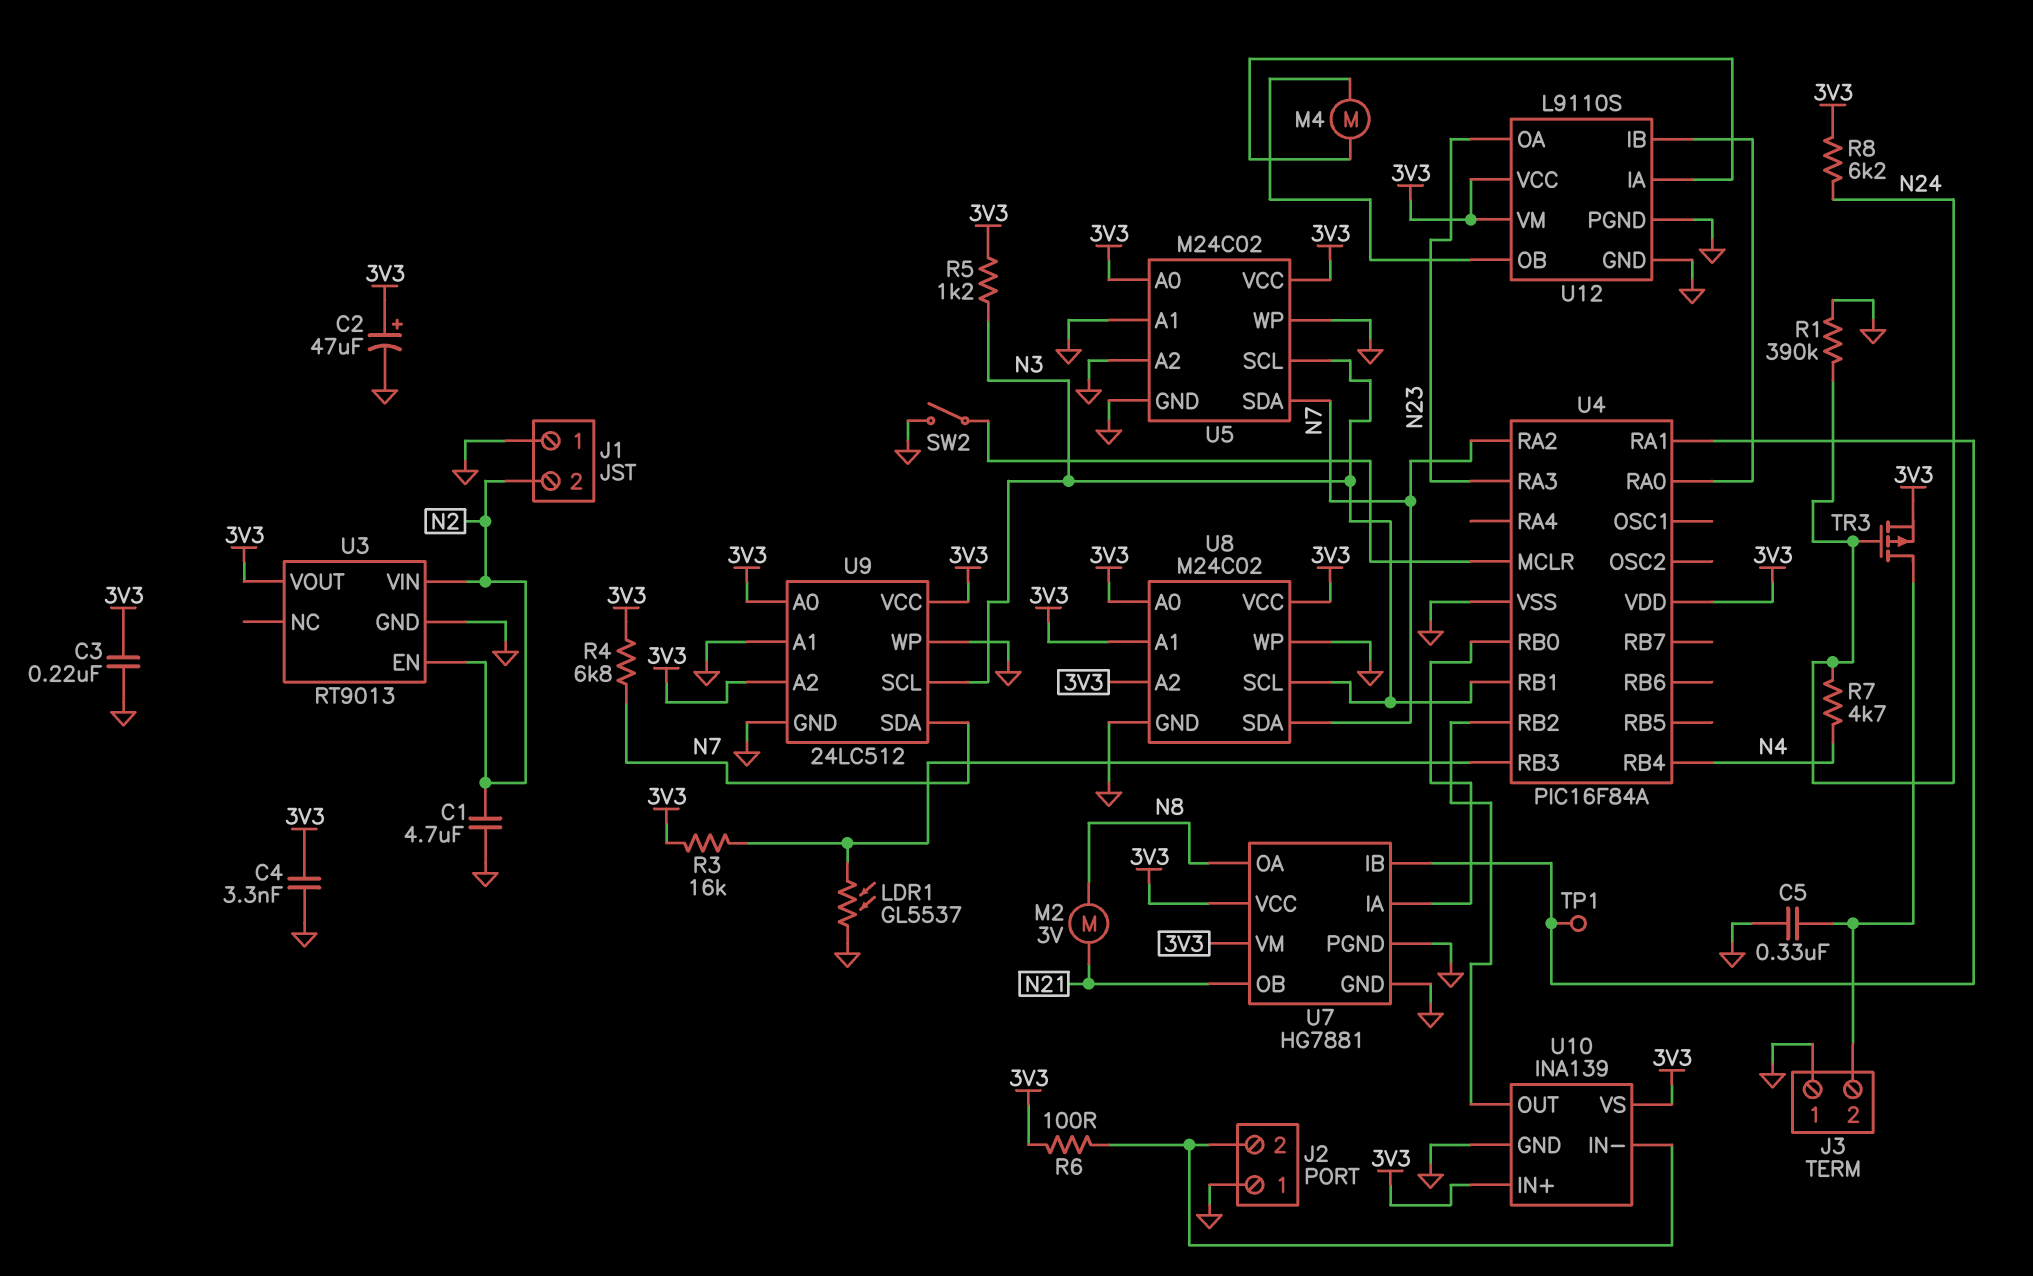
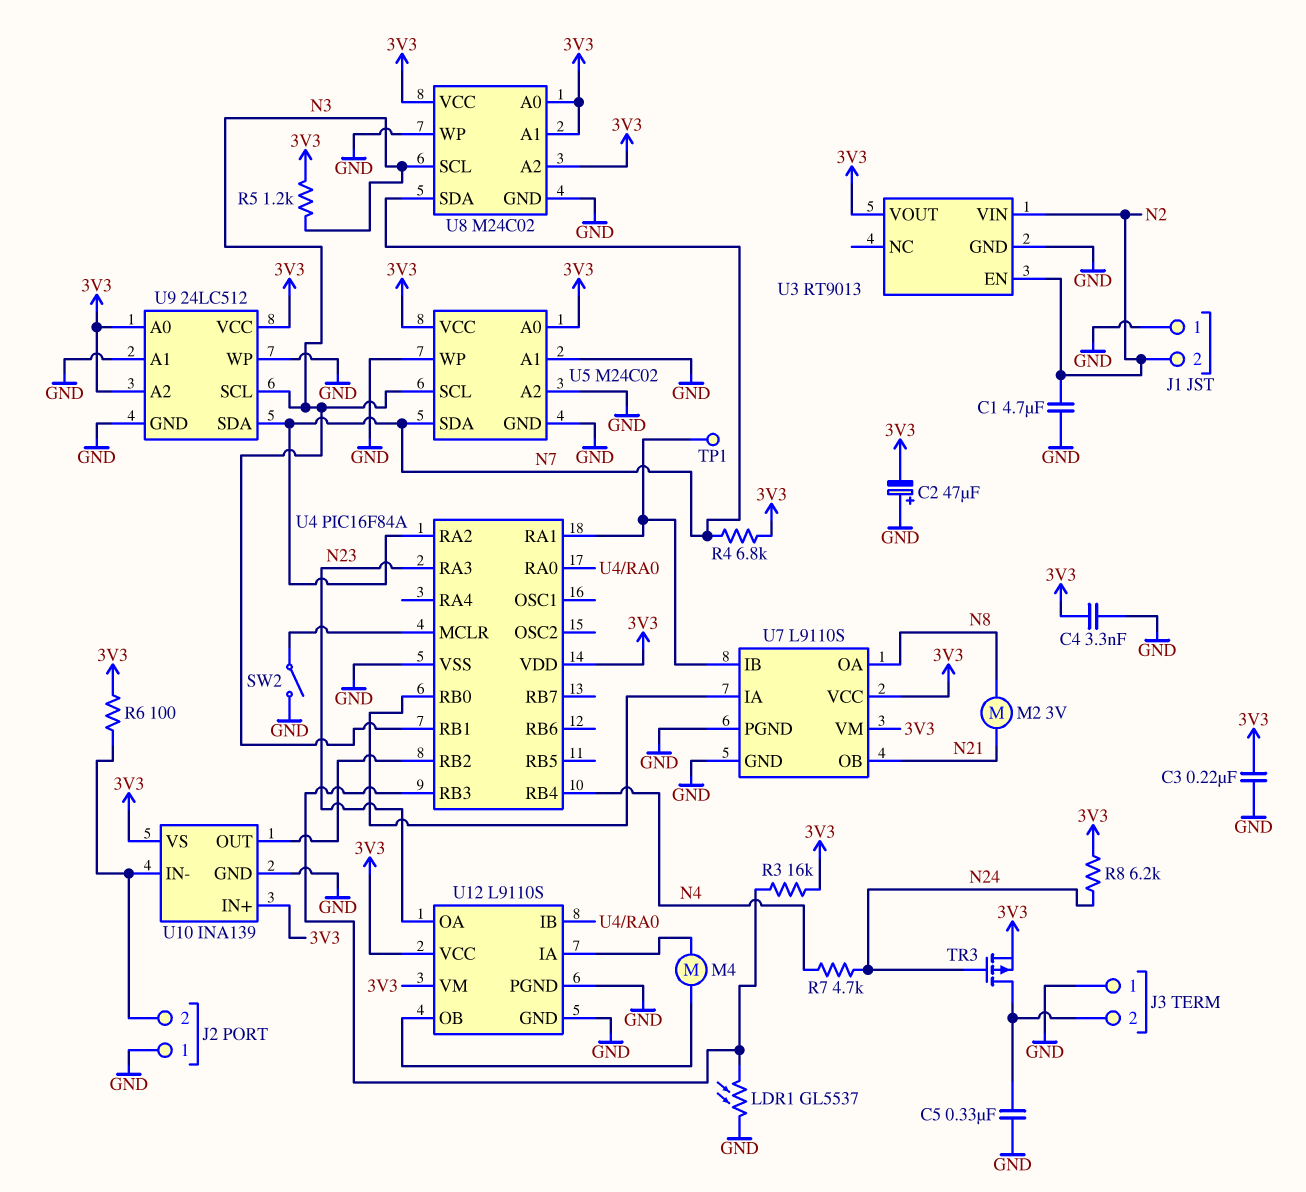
C2: 47uF (plus 3V3, minus GND) -> 47uF (plus GND, minus 3V3)
R1: 390k (GND, N24) -> none
U7: HG7881 -> L9110S

